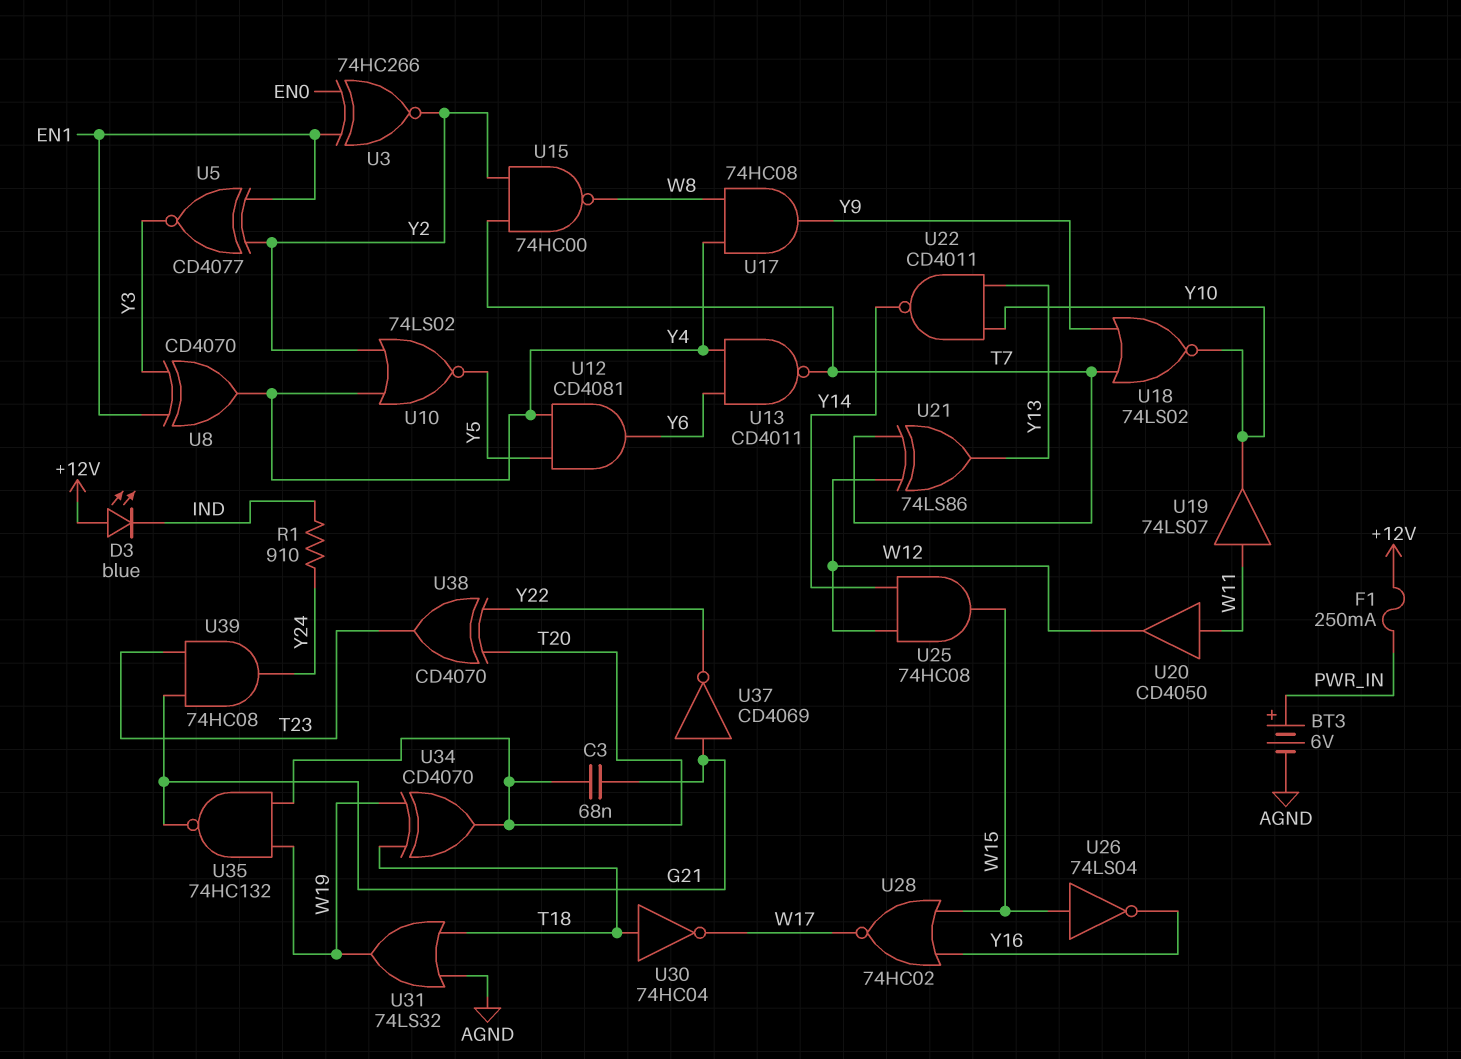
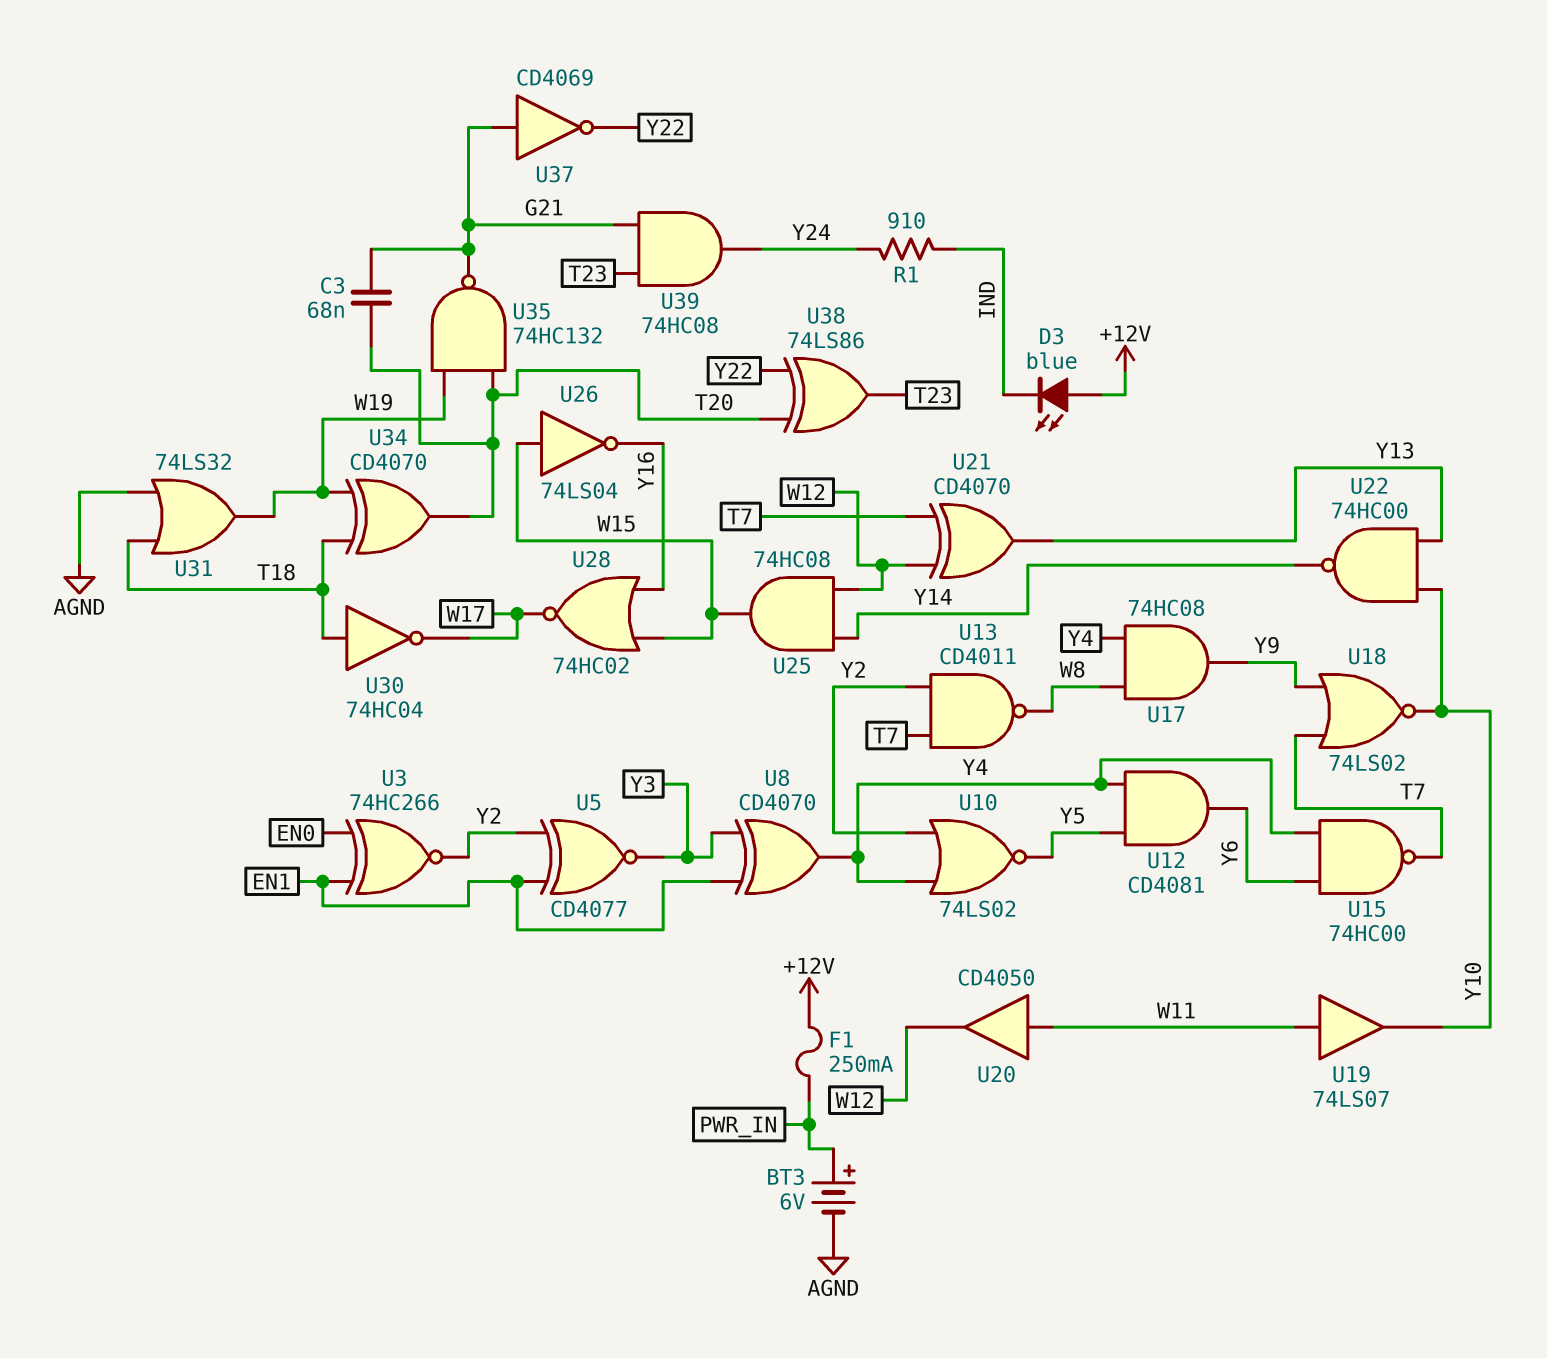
U13: NAND CD4011 (in Y4, in Y6, out T7) -> NAND CD4011 (in T7, in Y2, out W8)
U15: NAND 74HC00 (in T7, in Y2, out W8) -> NAND 74HC00 (in Y4, in Y6, out T7)
U21: XOR 74LS86 (in T7, in W12, out Y13) -> XOR CD4070 (in T7, in W12, out Y13)
U22: NAND CD4011 (in Y10, in Y13, out Y14) -> NAND 74HC00 (in Y10, in Y13, out Y14)
U38: XOR CD4070 (in T20, in Y22, out T23) -> XOR 74LS86 (in T20, in Y22, out T23)

